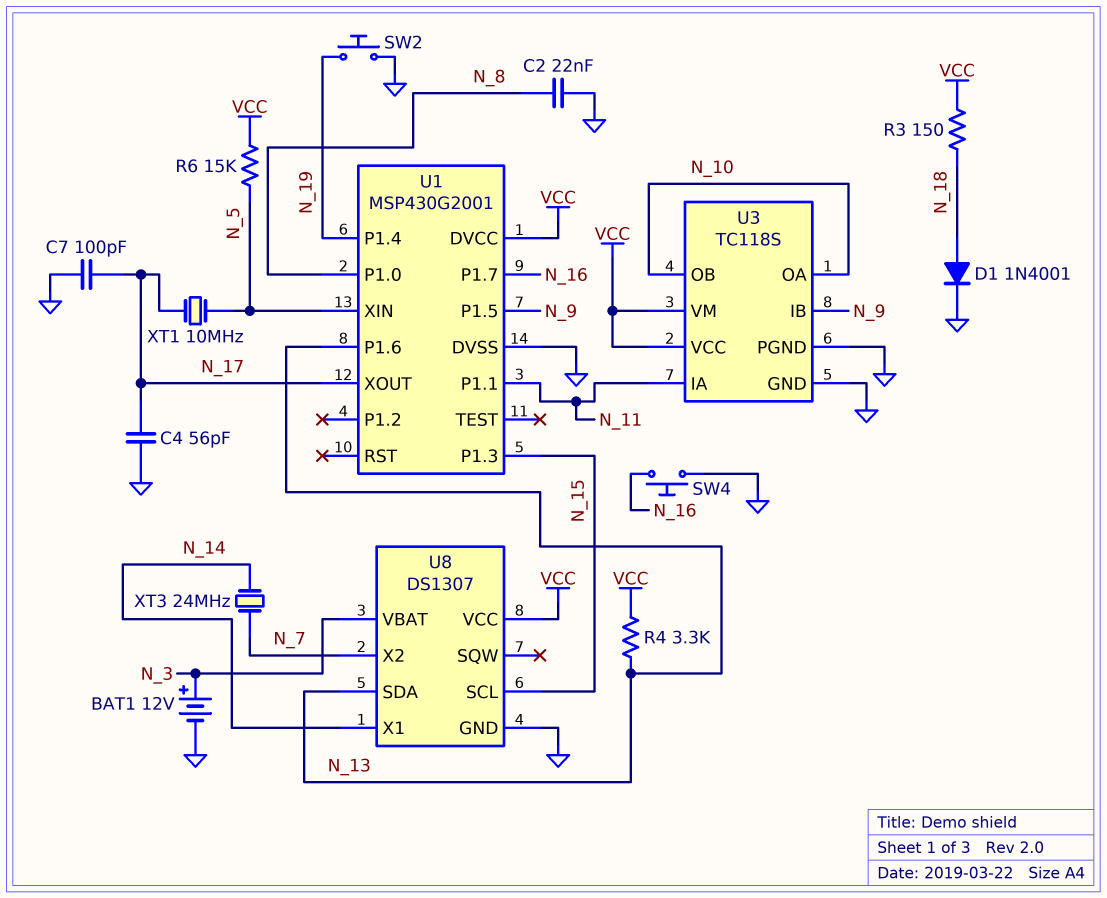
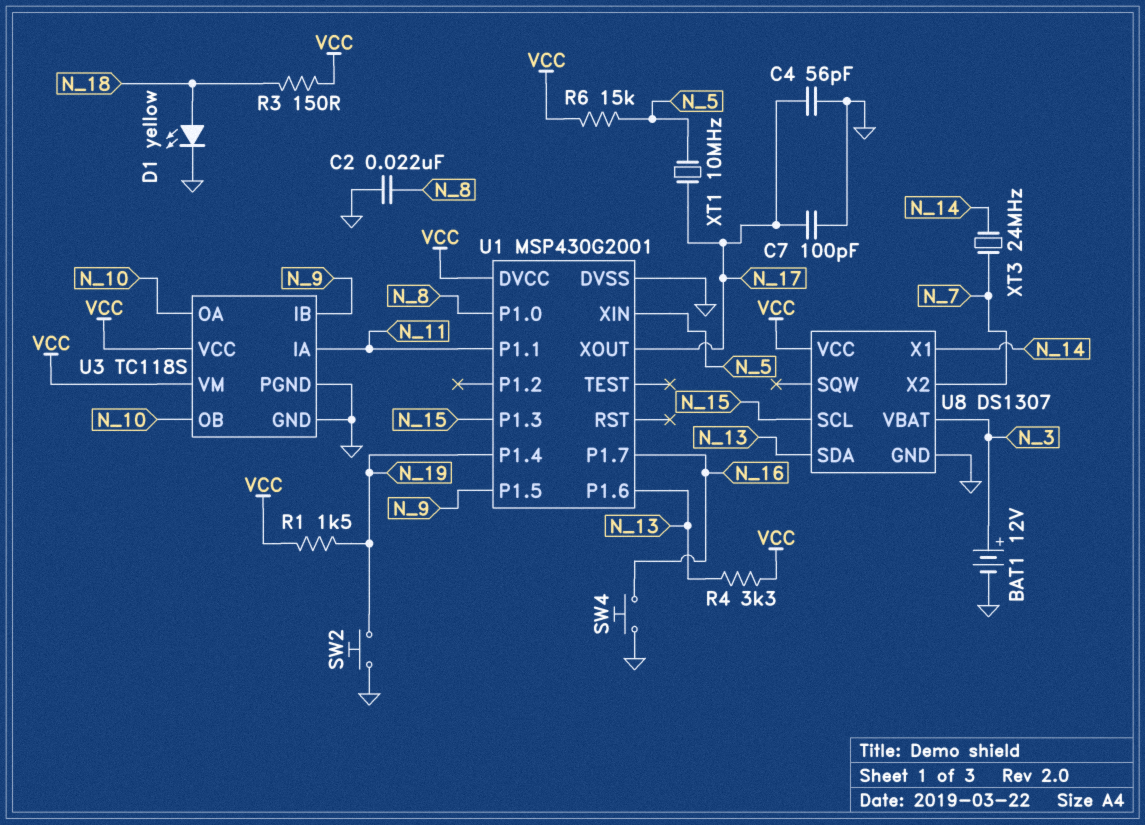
D1: diode 1N4001 (A N_18, K GND) -> LED yellow (A N_18, K GND)
R1: none -> 1.5k (N_19, VCC)

